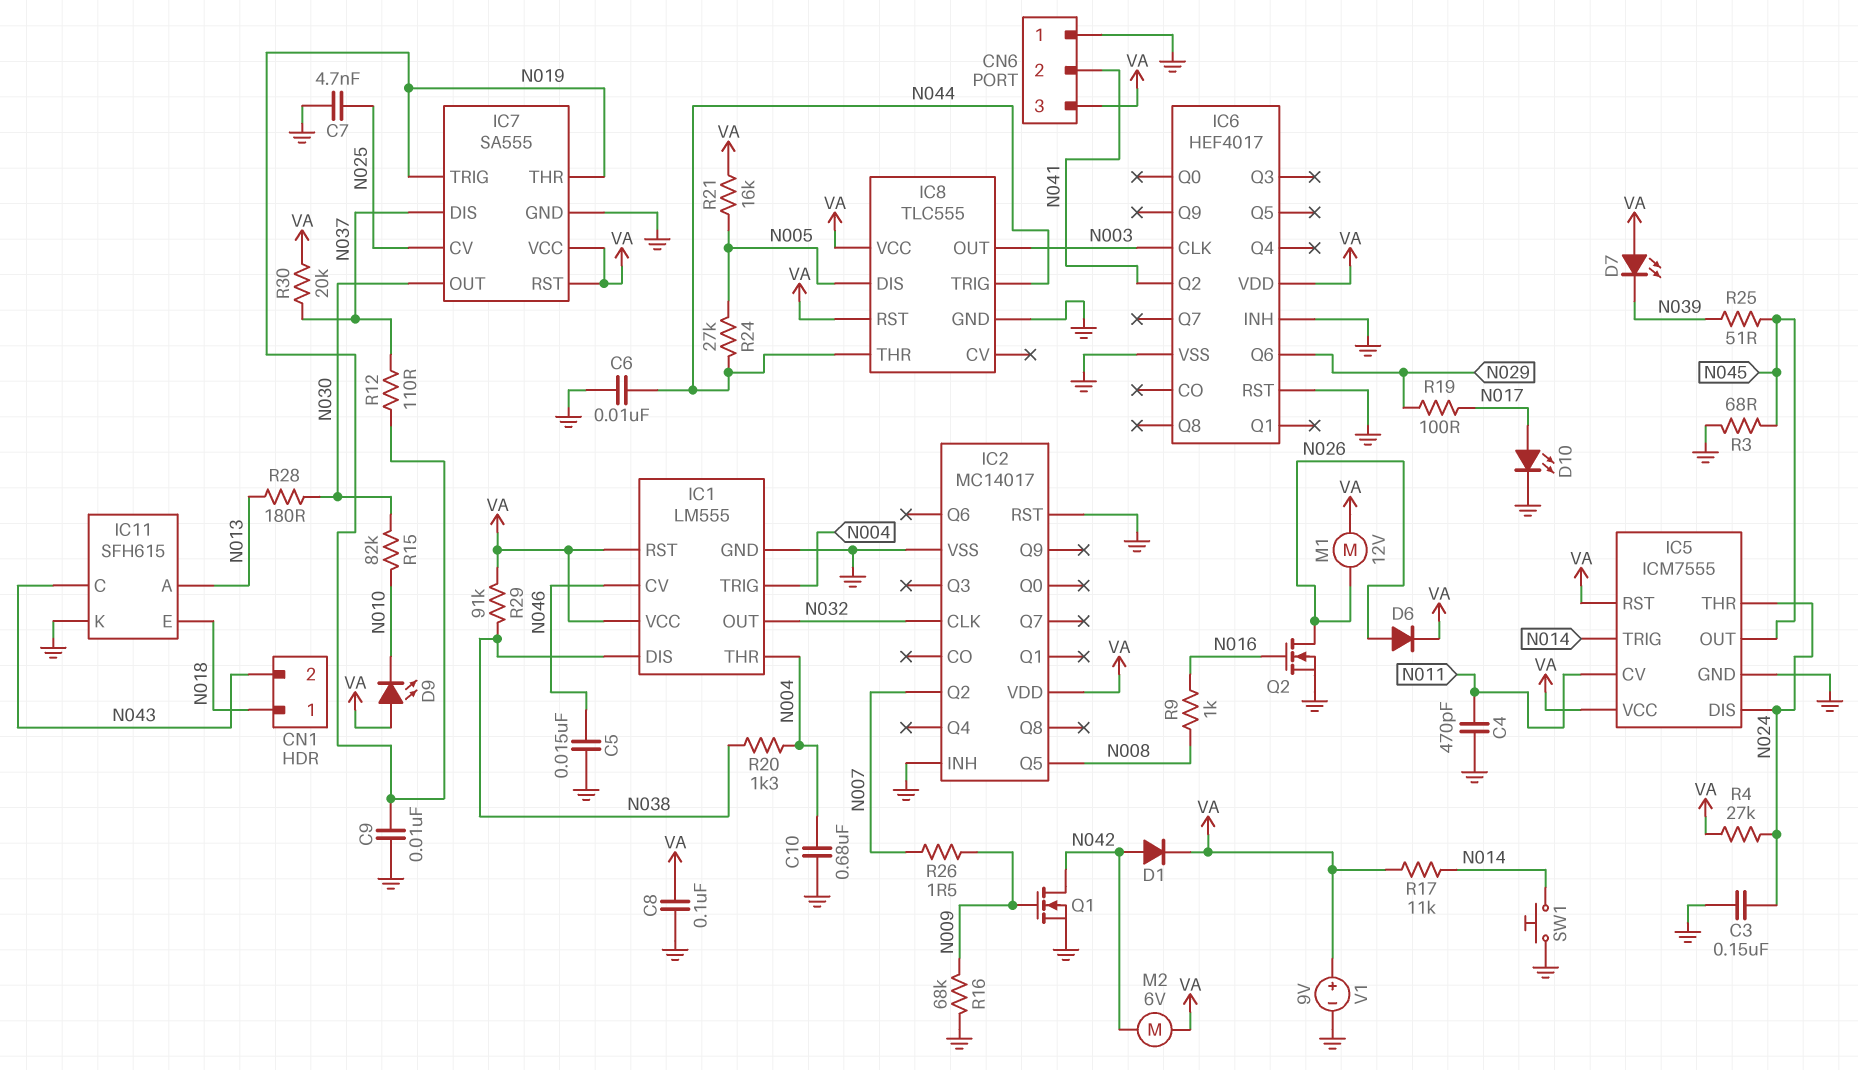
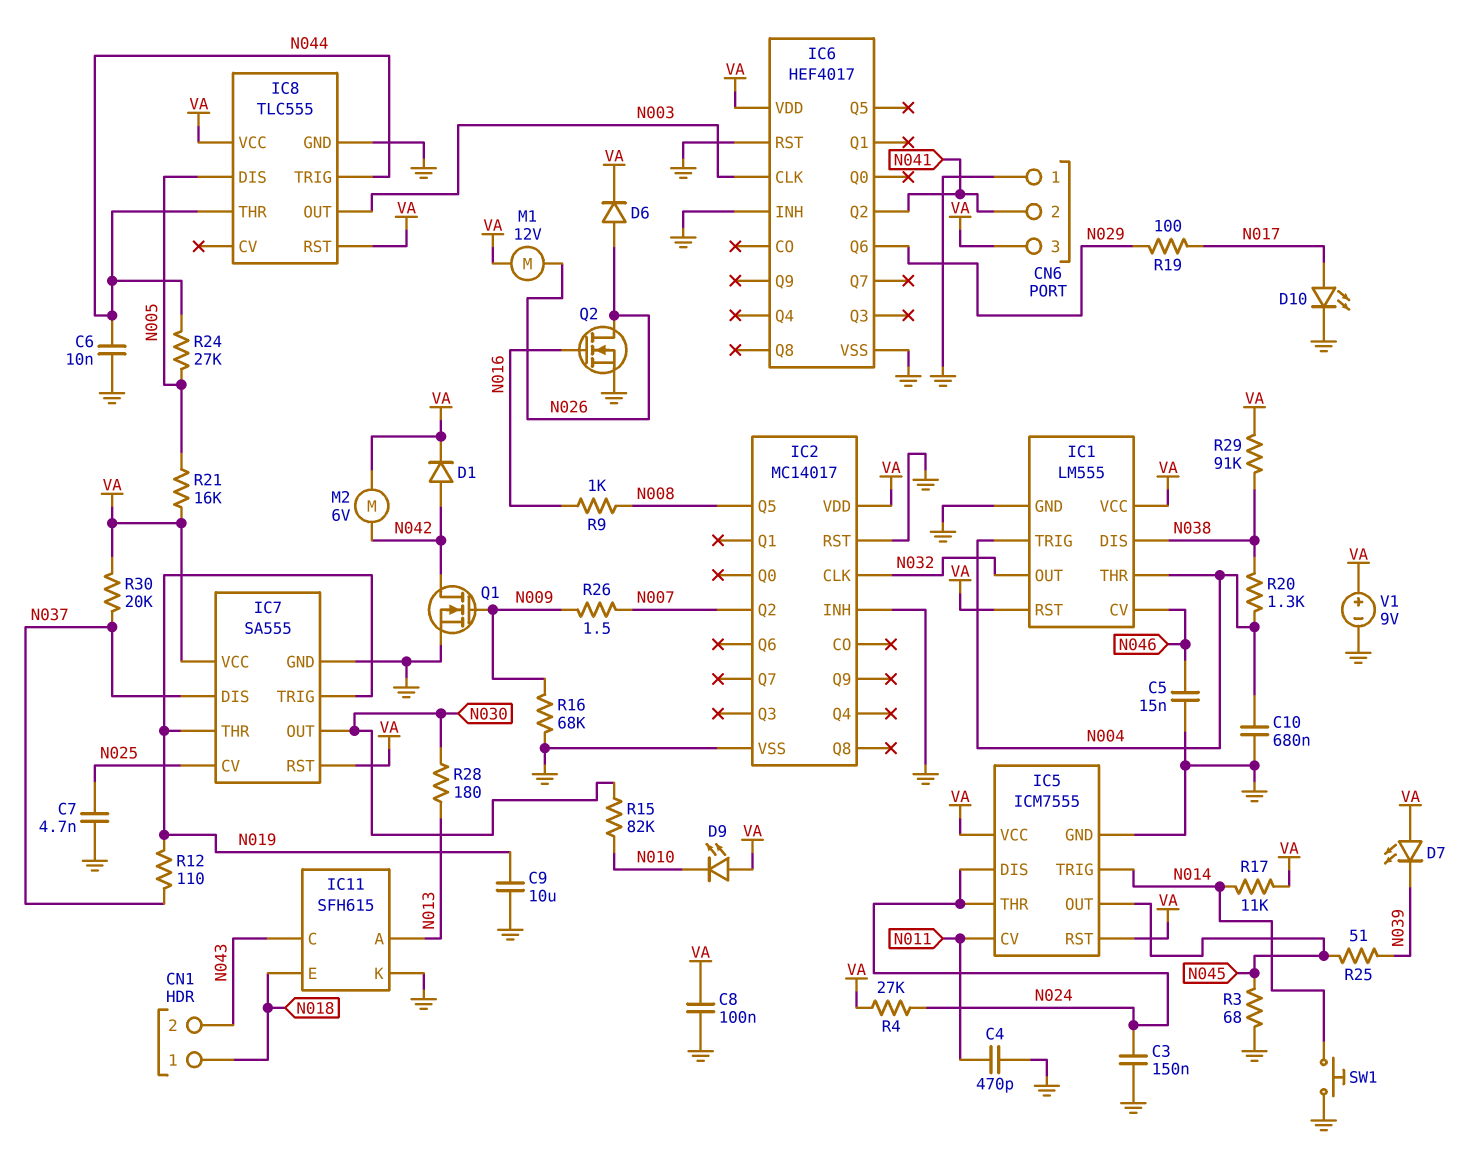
C9: 10nF (GND, N019) -> 10uF (GND, N019)

